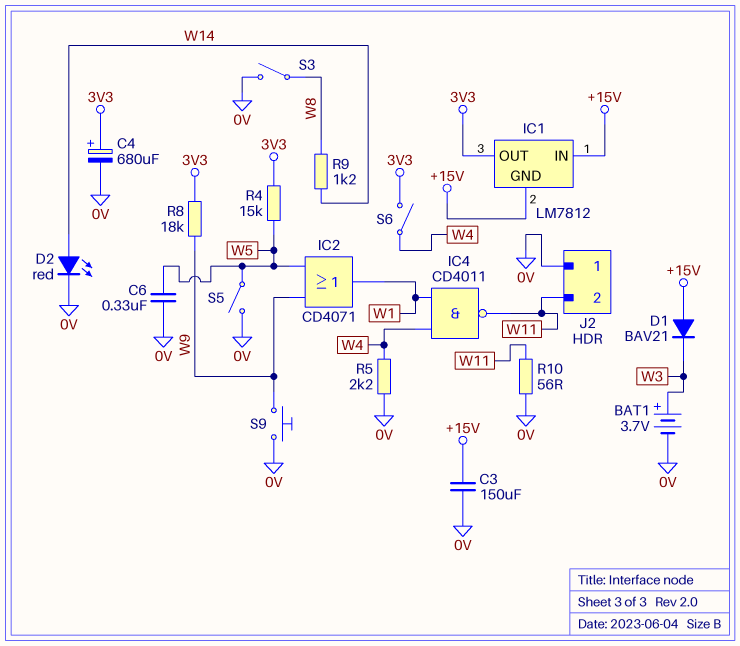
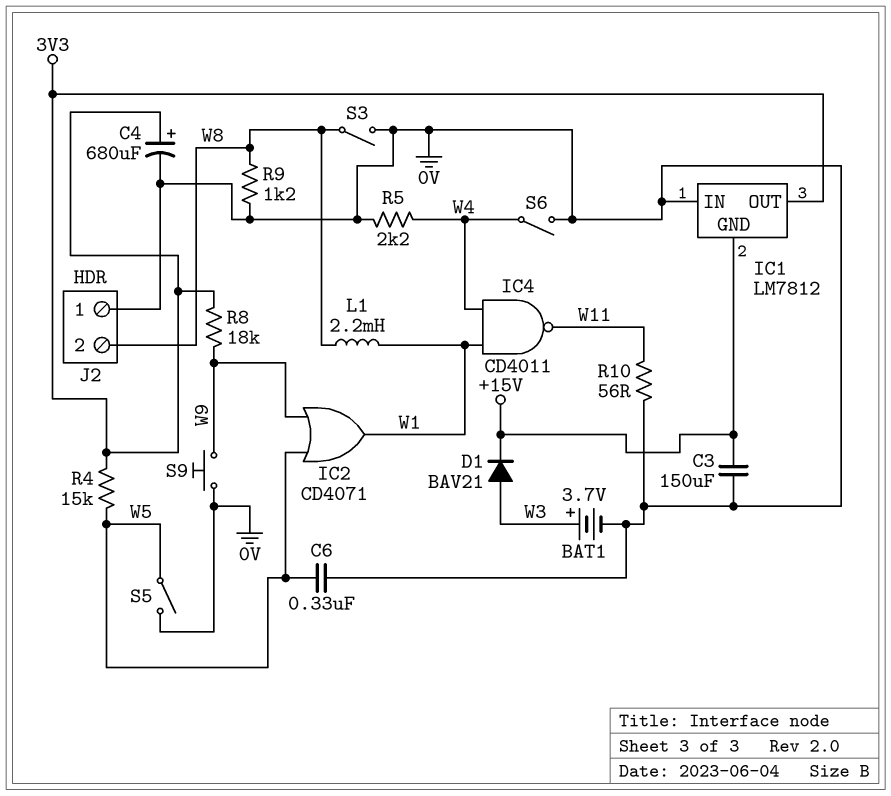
D1: diode BAV21 (A +15V, K W3) -> diode BAV21 (A W3, K +15V)
D2: LED red (A W14, K 0V) -> none
IC1 pin IN: +15V -> 0V
J2 pin 2: W11 -> W8
L1: none -> 2.2mH (W1, W8)
R9: 1.2k (W8, W14) -> 1.2k (0V, W8)
S6: switch (3V3, W4) -> switch (0V, W4)

